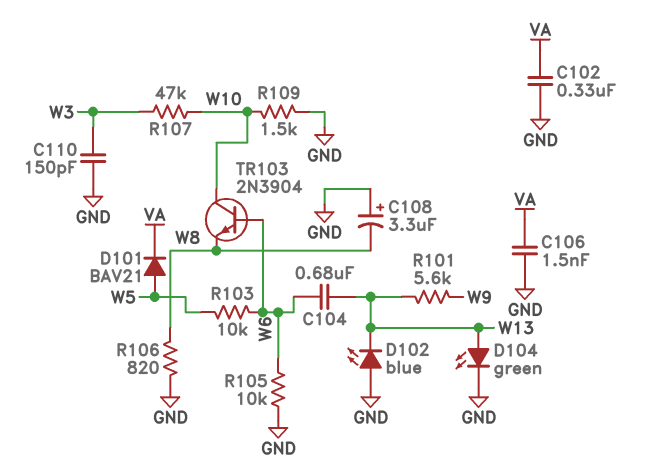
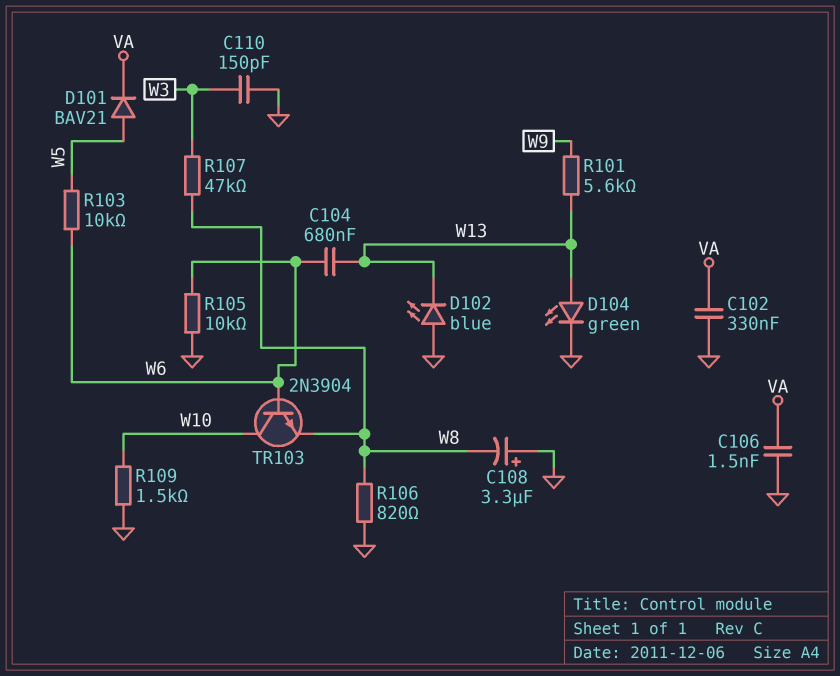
R107: 47k (W3, W10) -> 47k (W3, W8)

